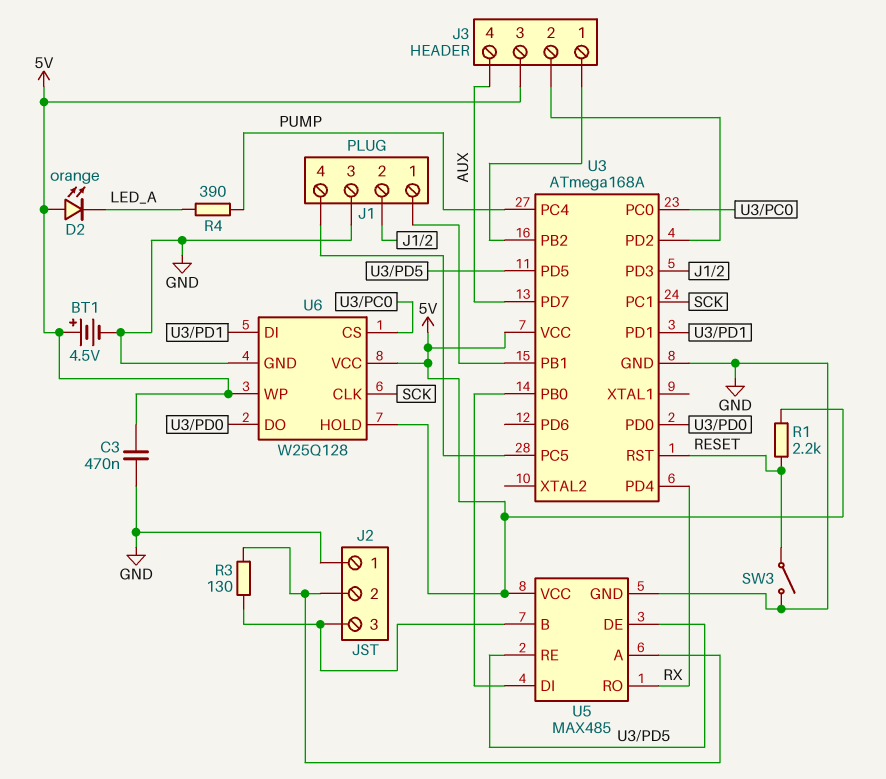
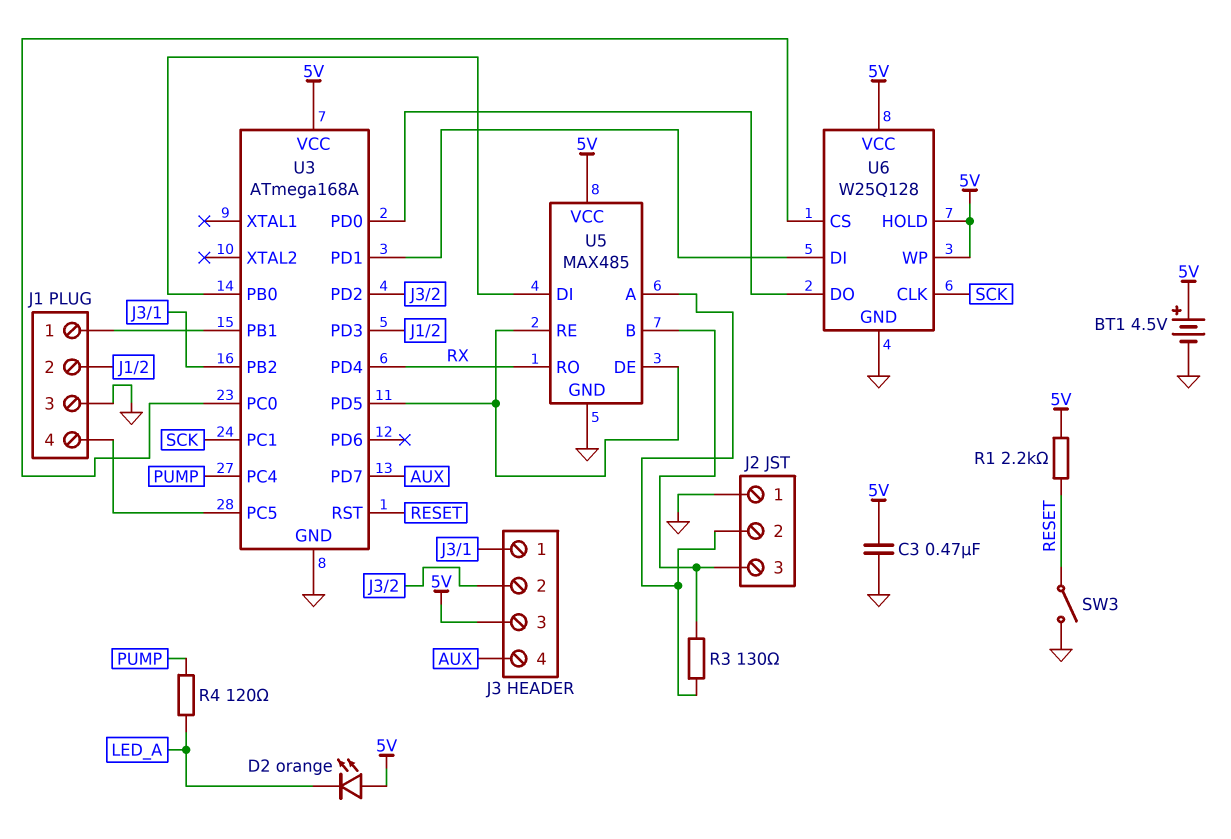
R4: 390 (LED_A, PUMP) -> 120 (LED_A, PUMP)

